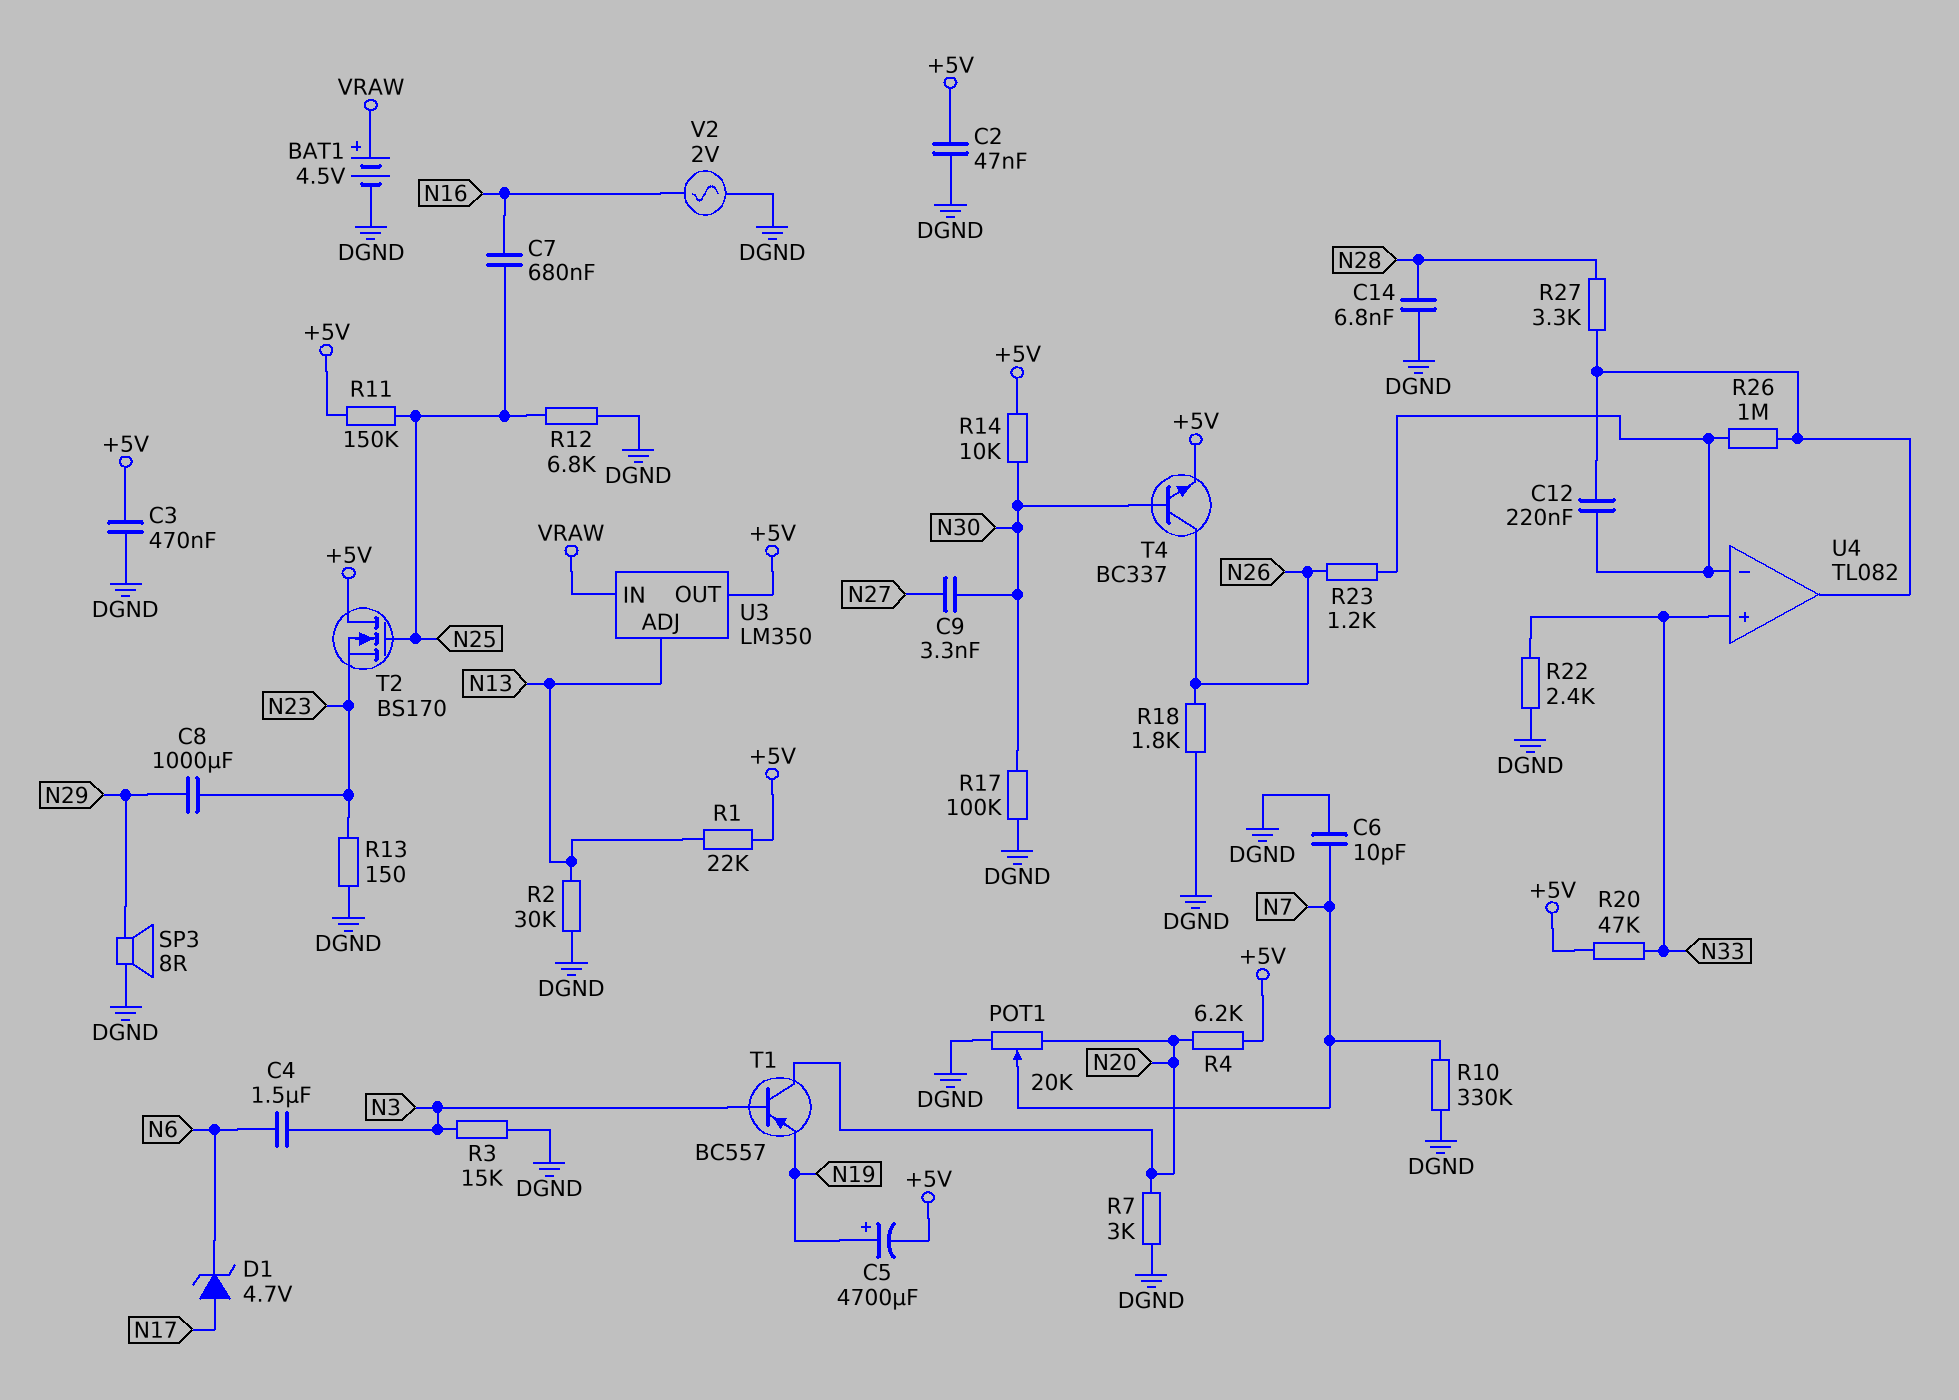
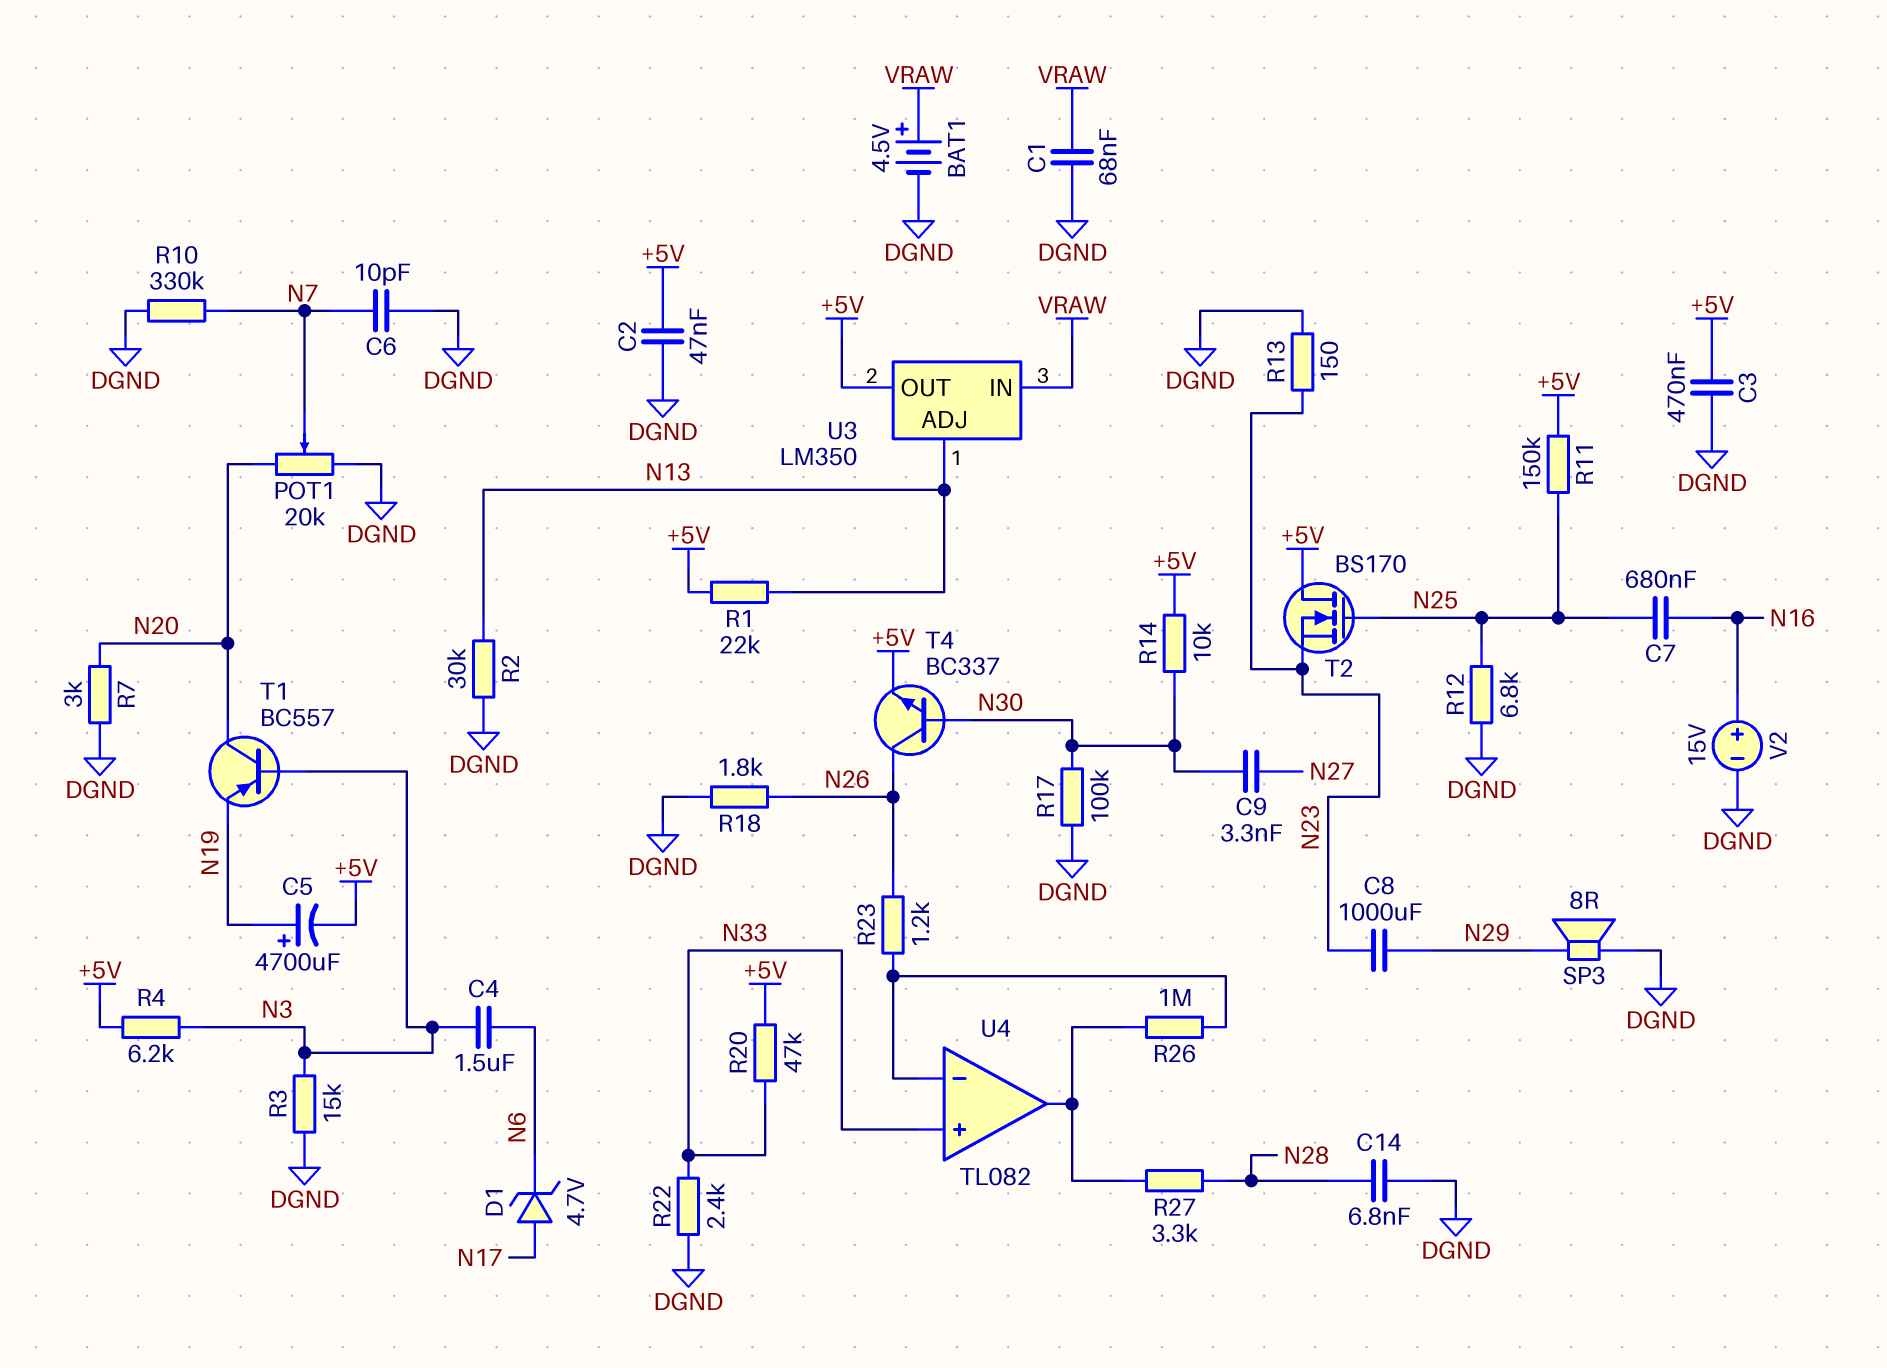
C1: none -> 68nF (DGND, VRAW)
C12: 220nF (U4/in-, U4/out) -> none
R4: 6.2k (+5V, N20) -> 6.2k (+5V, N3)
V2: AC 2V (DGND, N16) -> 15V (plus N16, minus DGND)

